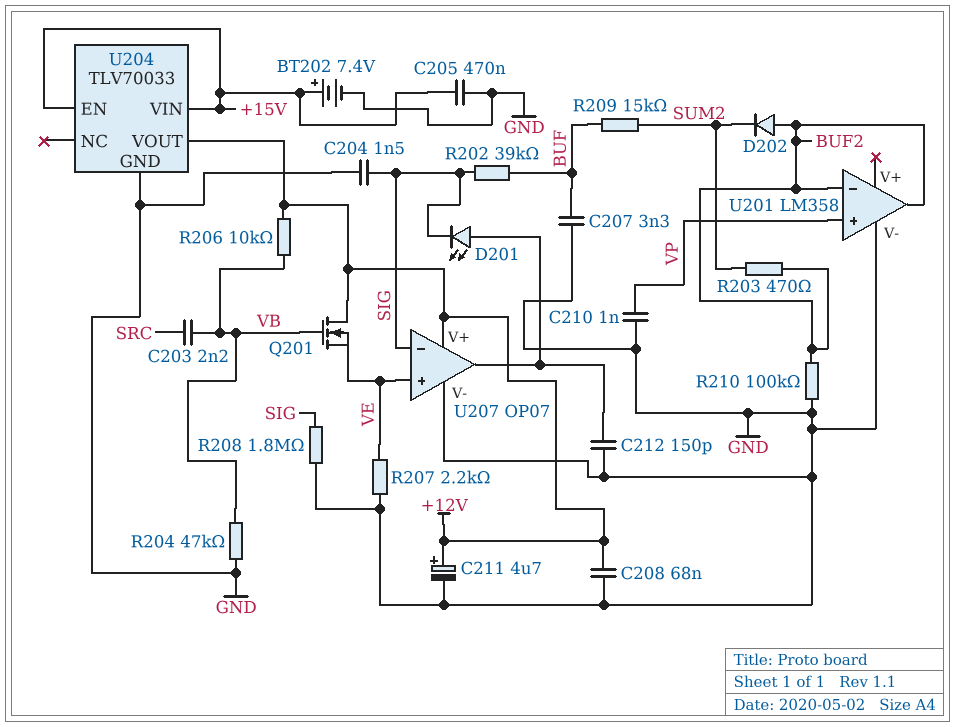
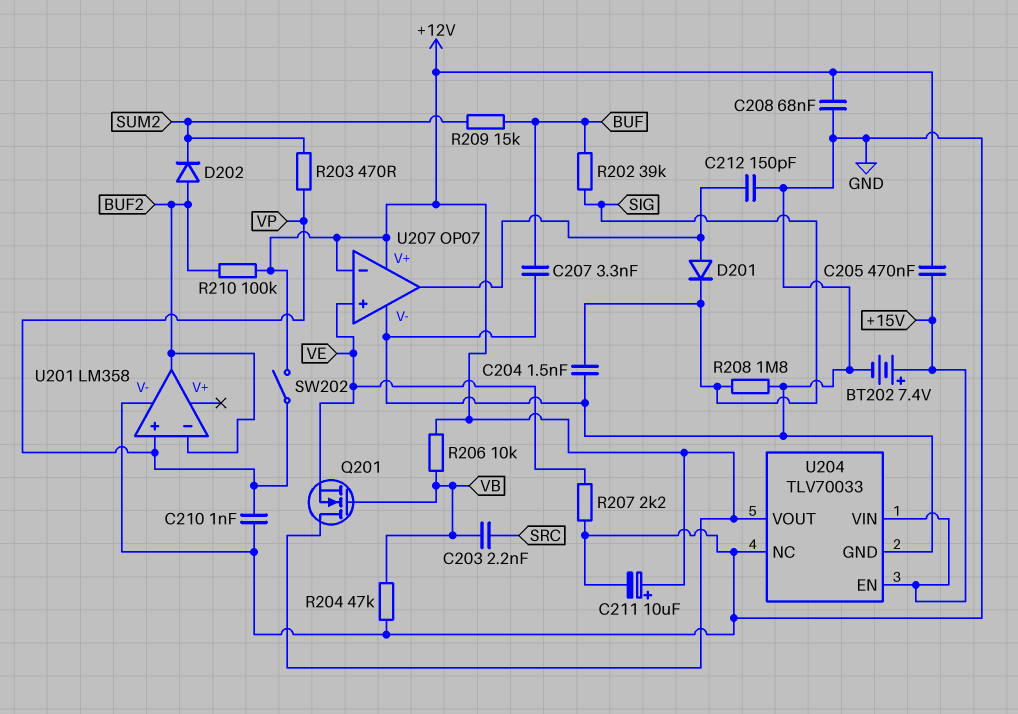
C205: 470nF (+15V, GND) -> 470nF (+12V, +15V)
C211: 4.7uF (plus +12V, minus GND) -> 10uF (plus +12V, minus GND)
D201: LED (A U207/out, K SIG) -> diode (A U207/out, K SIG)
R203: 470 (BUF2, SUM2) -> 470 (SUM2, VP)
R210: 100k (BUF2, GND) -> 100k (+12V, BUF2)
SW202: none -> switch (+12V, VP)
U204 pin NC: none -> GND
U207 pin in-: SIG -> +12V

